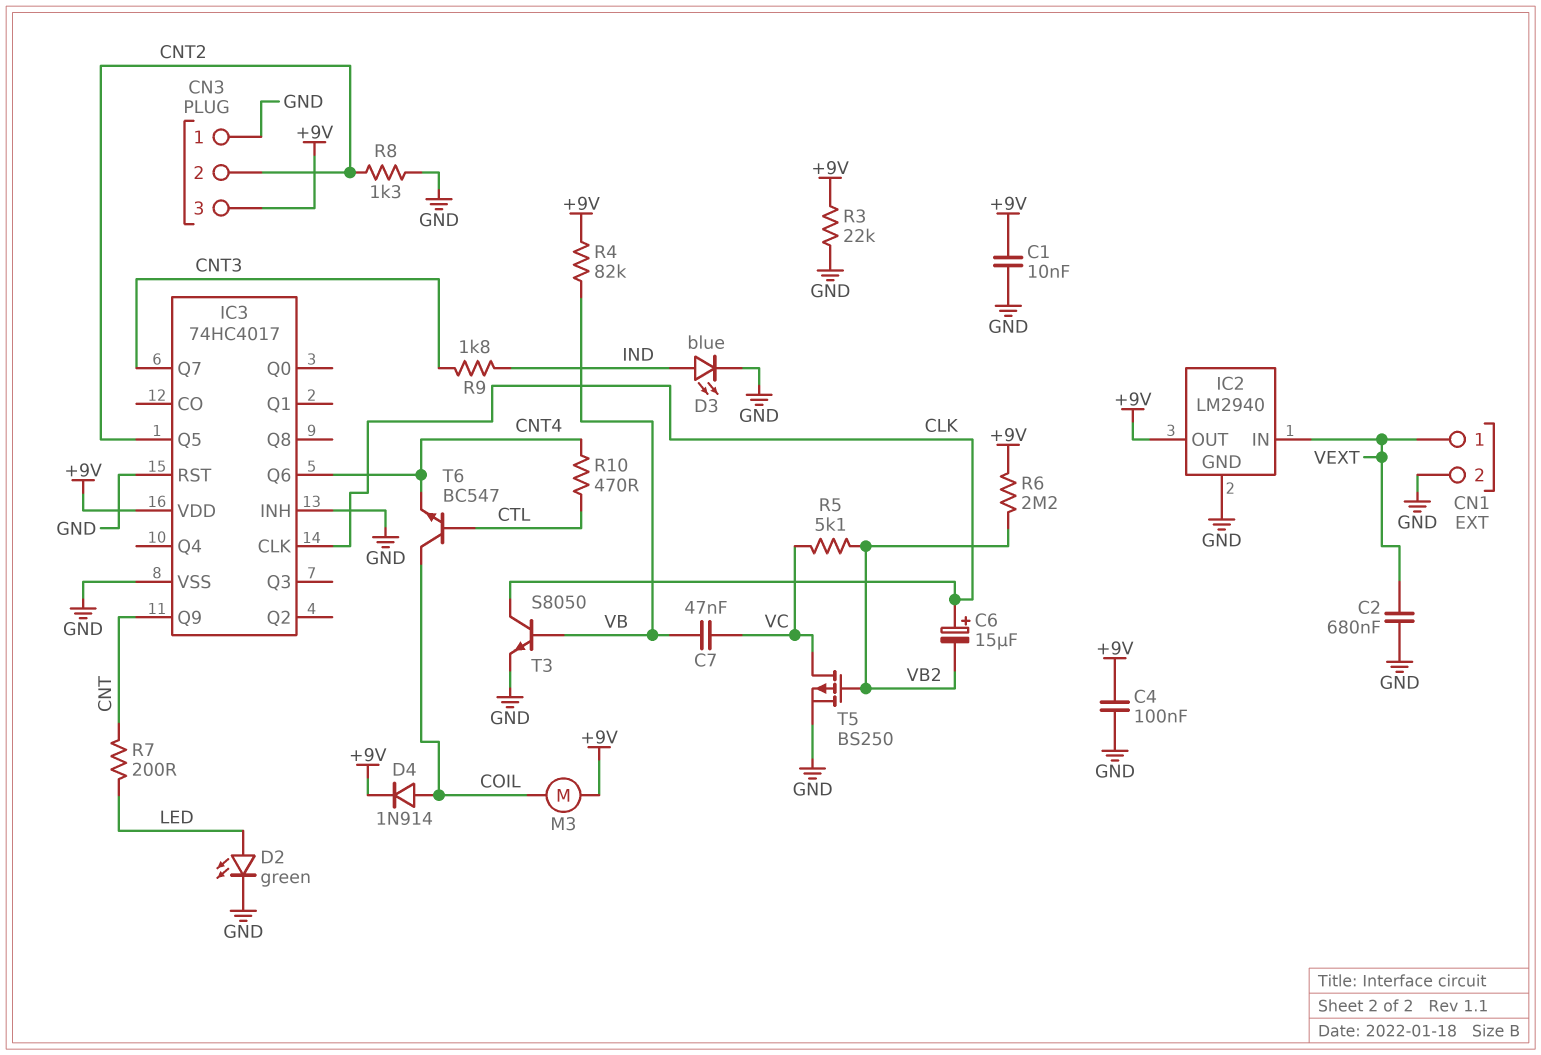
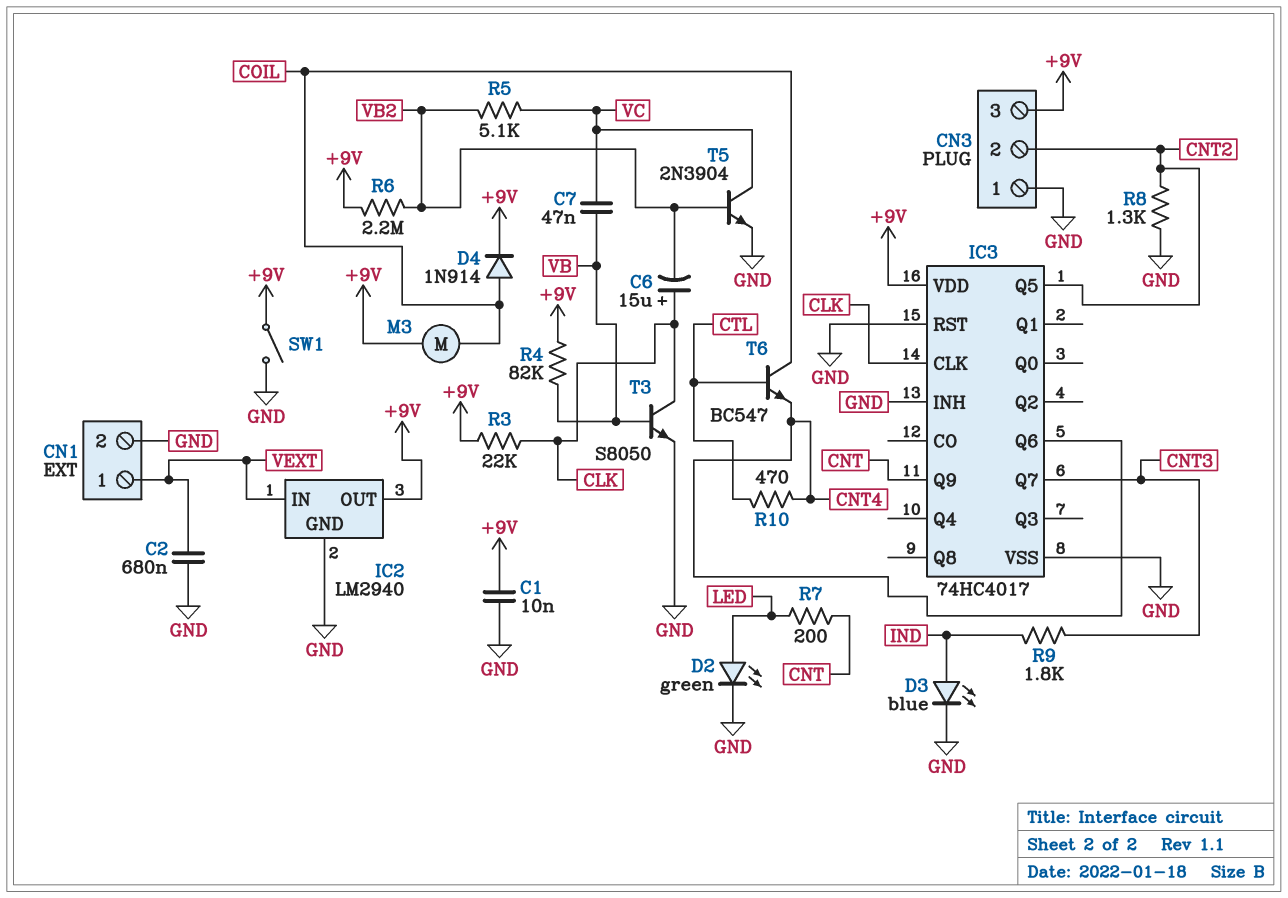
C4: 100nF (+9V, GND) -> none
R3: 22k (+9V, GND) -> 22k (+9V, CLK)
SW1: none -> switch (+9V, GND)
T5: PMOS BS250 (G VB2, D VC, S GND) -> NPN 2N3904 (B VB2, C VC, E GND)

